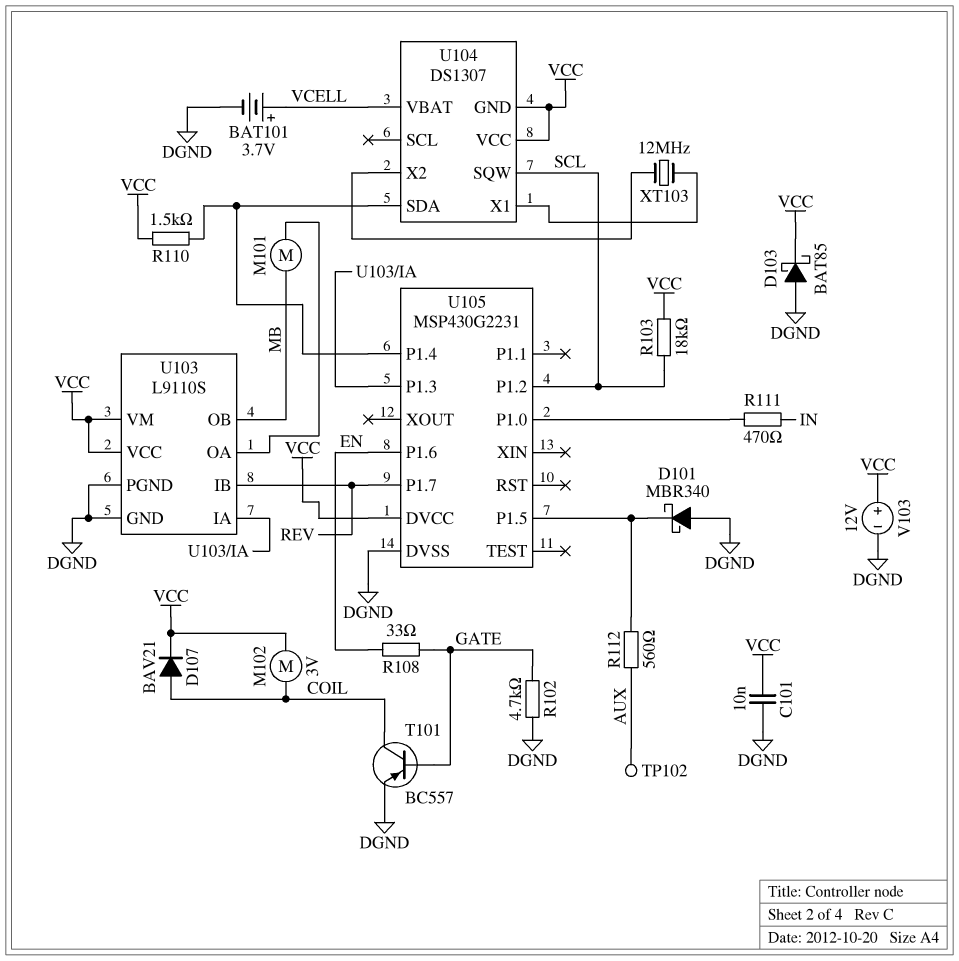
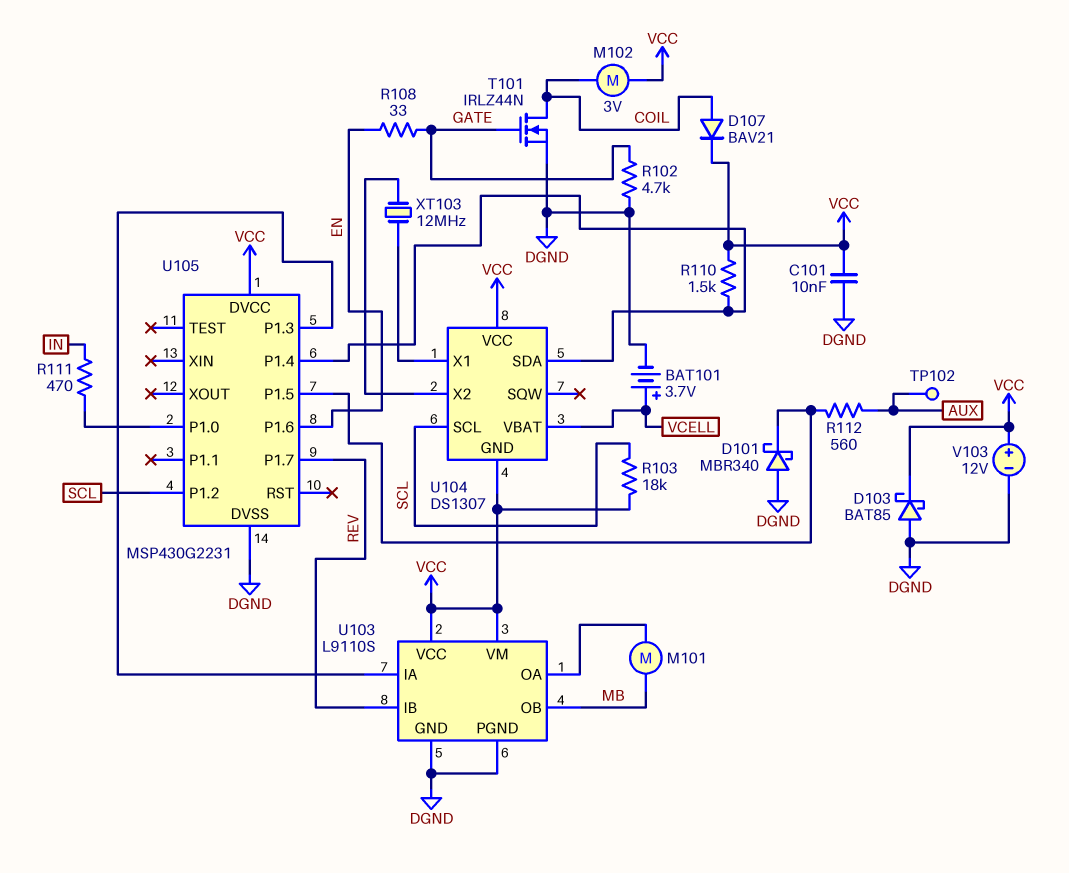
T101: PNP BC557 (B GATE, C COIL, E DGND) -> NMOS IRLZ44N (G GATE, D COIL, S DGND)
U104 pin SCL: none -> SCL
U104 pin SQW: SCL -> none

